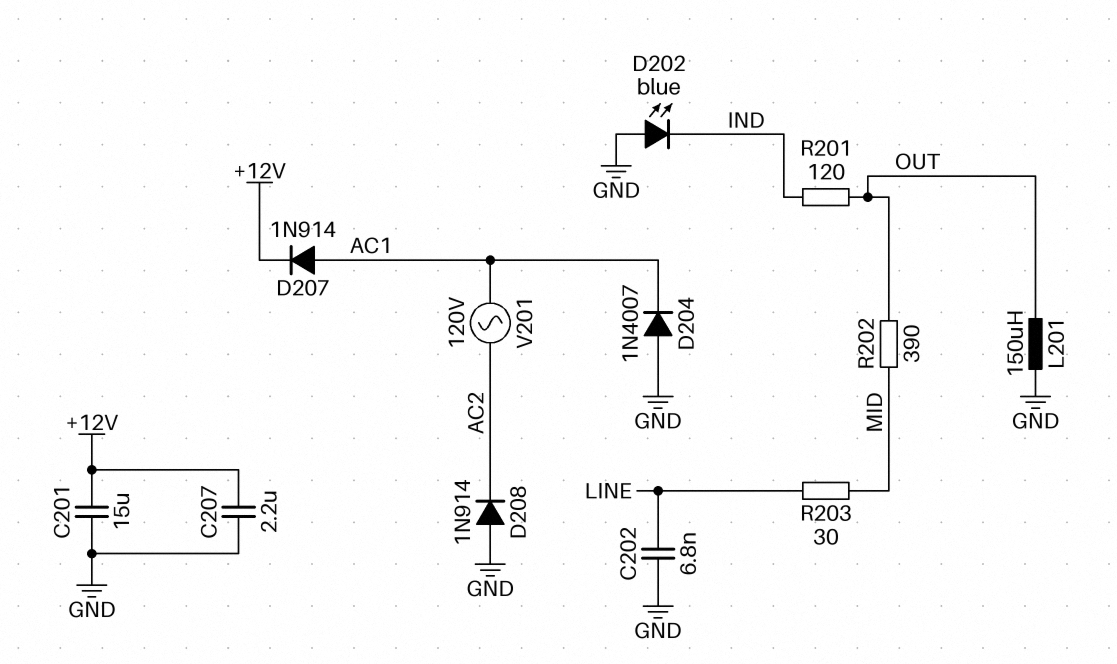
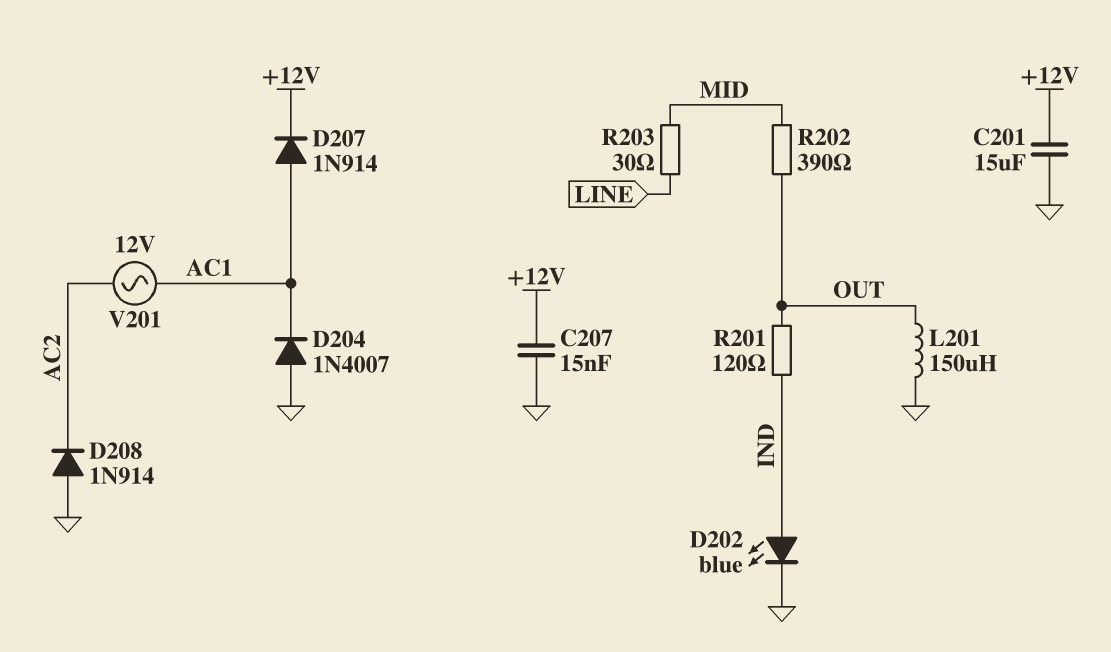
C202: 6.8nF (GND, LINE) -> none
C207: 2.2uF (+12V, GND) -> 15nF (+12V, GND)
D202: LED blue (A GND, K IND) -> LED blue (A IND, K GND)
V201: AC 120V (AC1, AC2) -> AC 12V (AC1, AC2)

